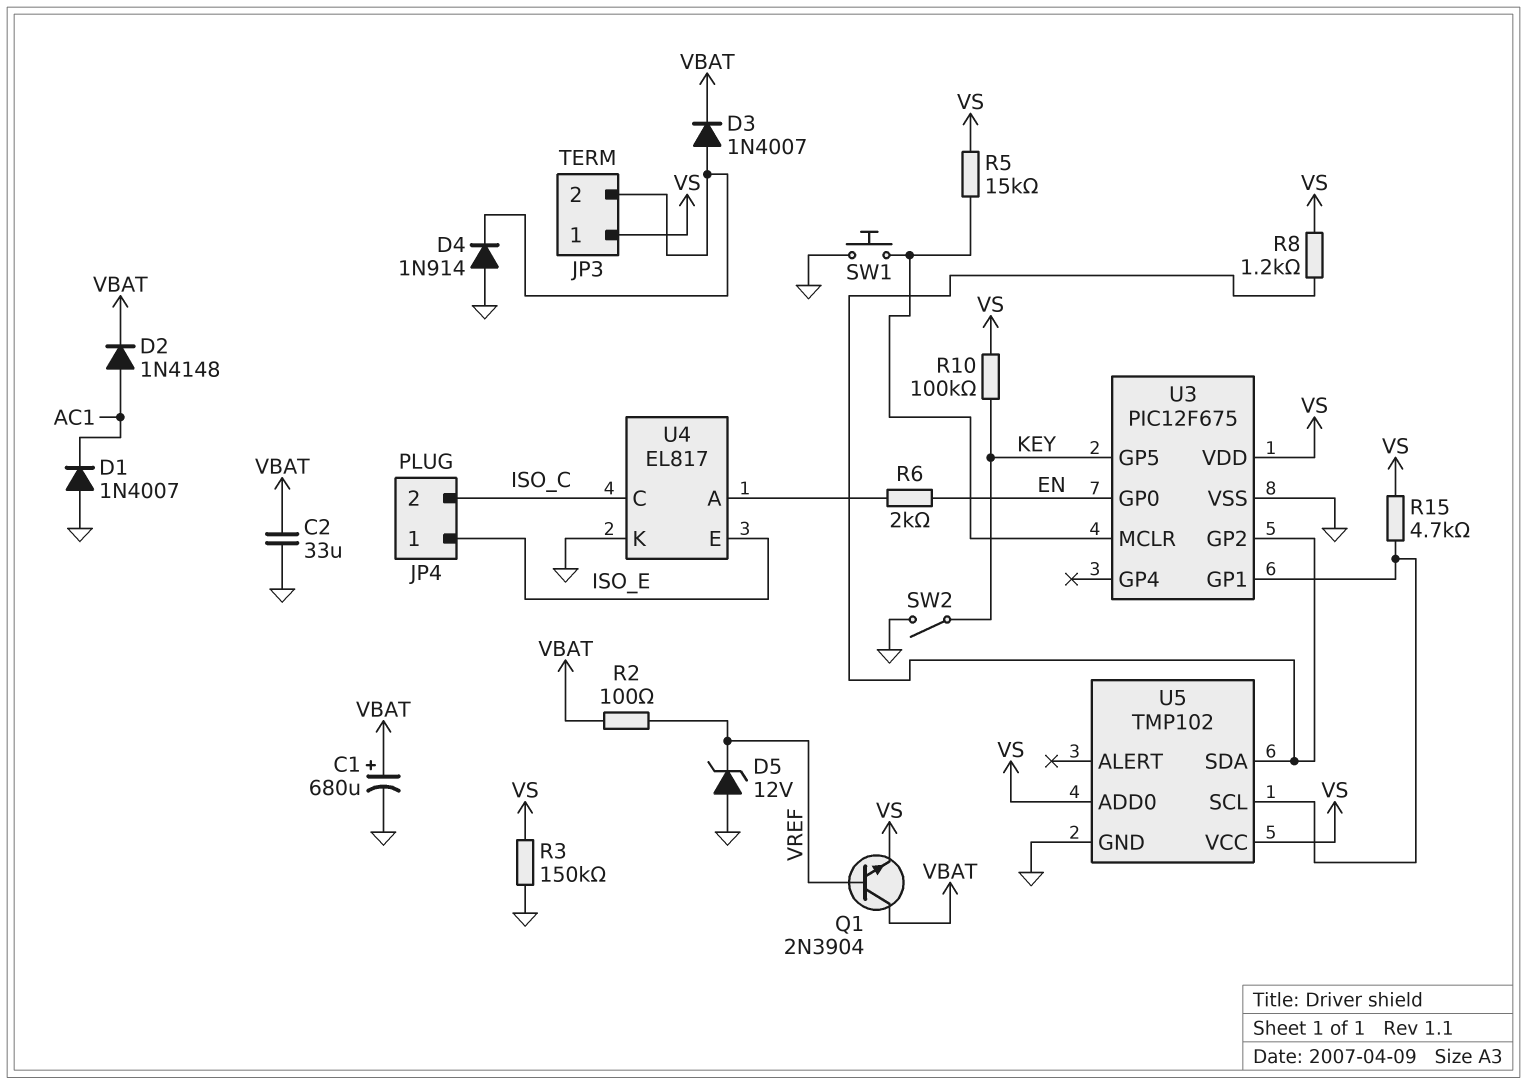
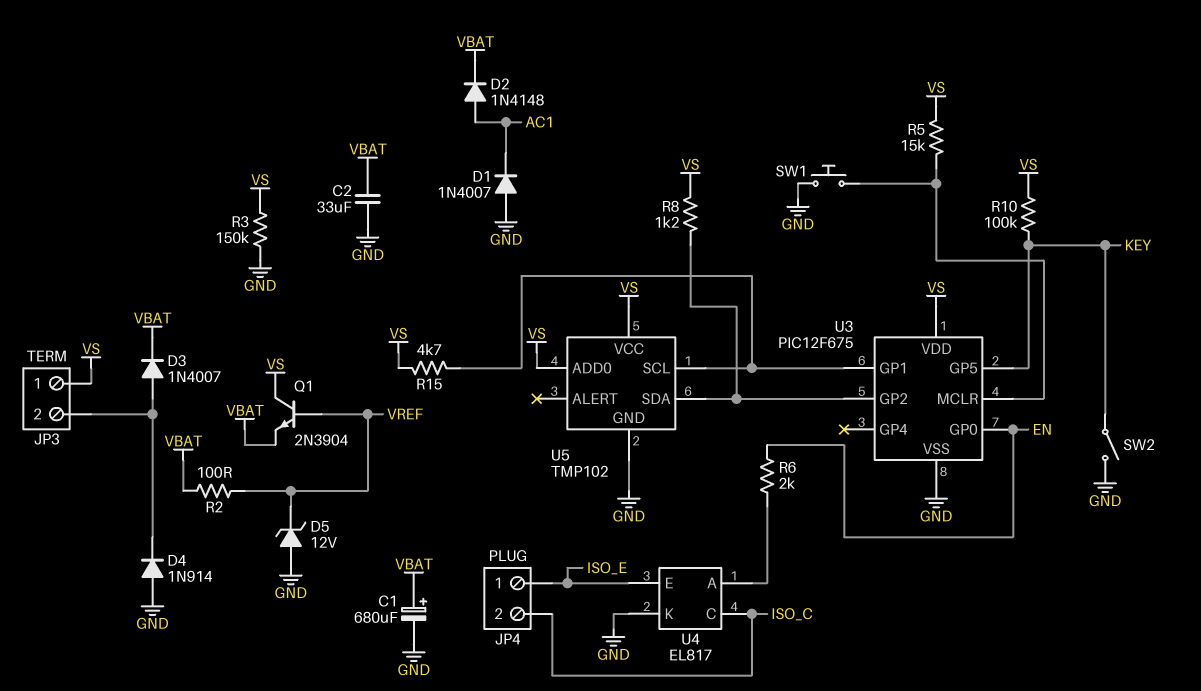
Q1: NPN 2N3904 (B VREF, C VBAT, E VS) -> NPN 2N3904 (B VREF, C VS, E VBAT)

